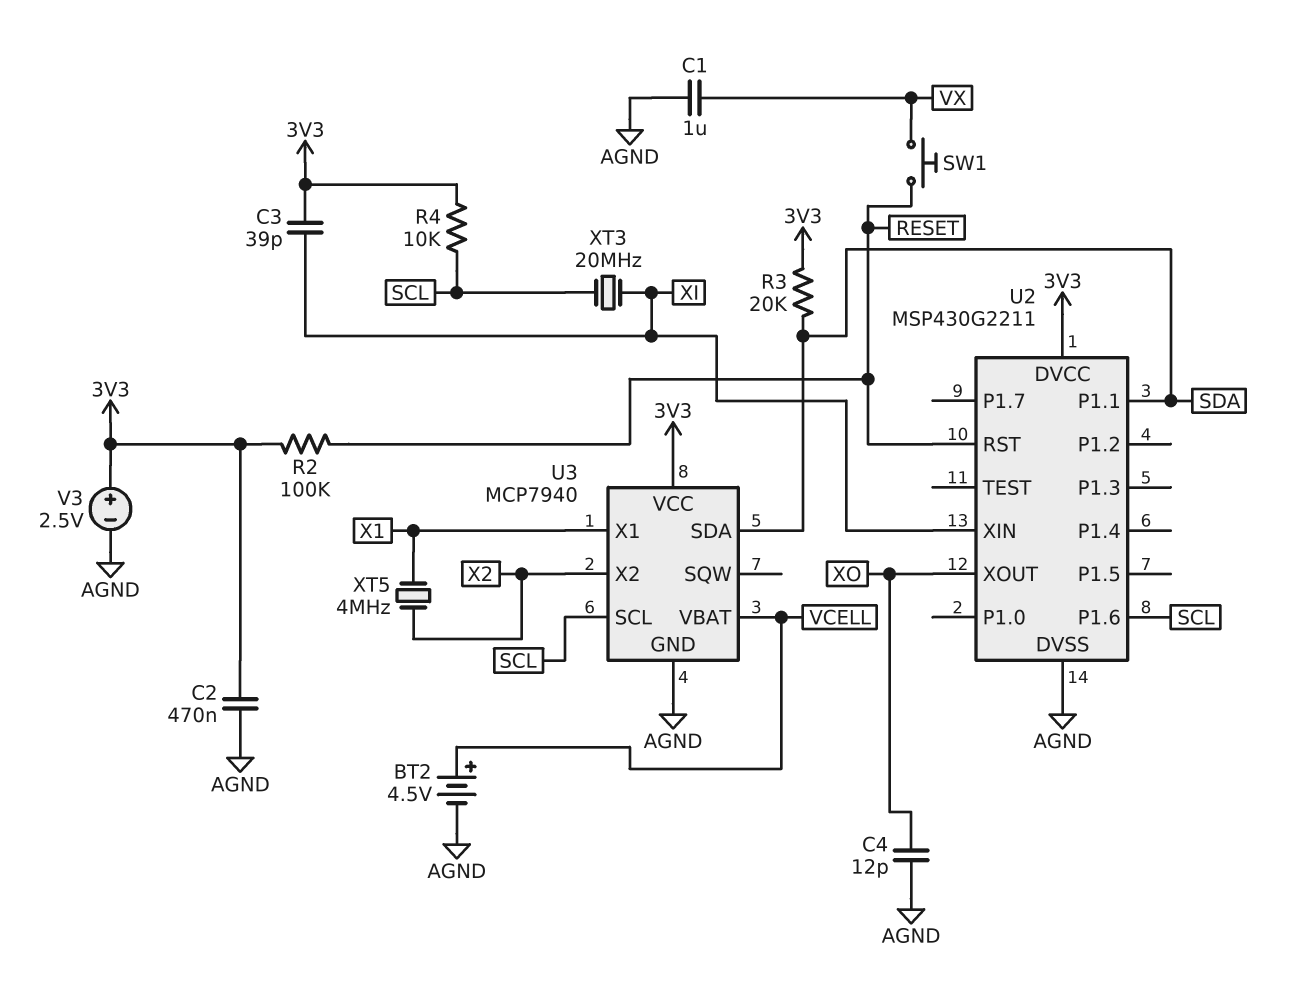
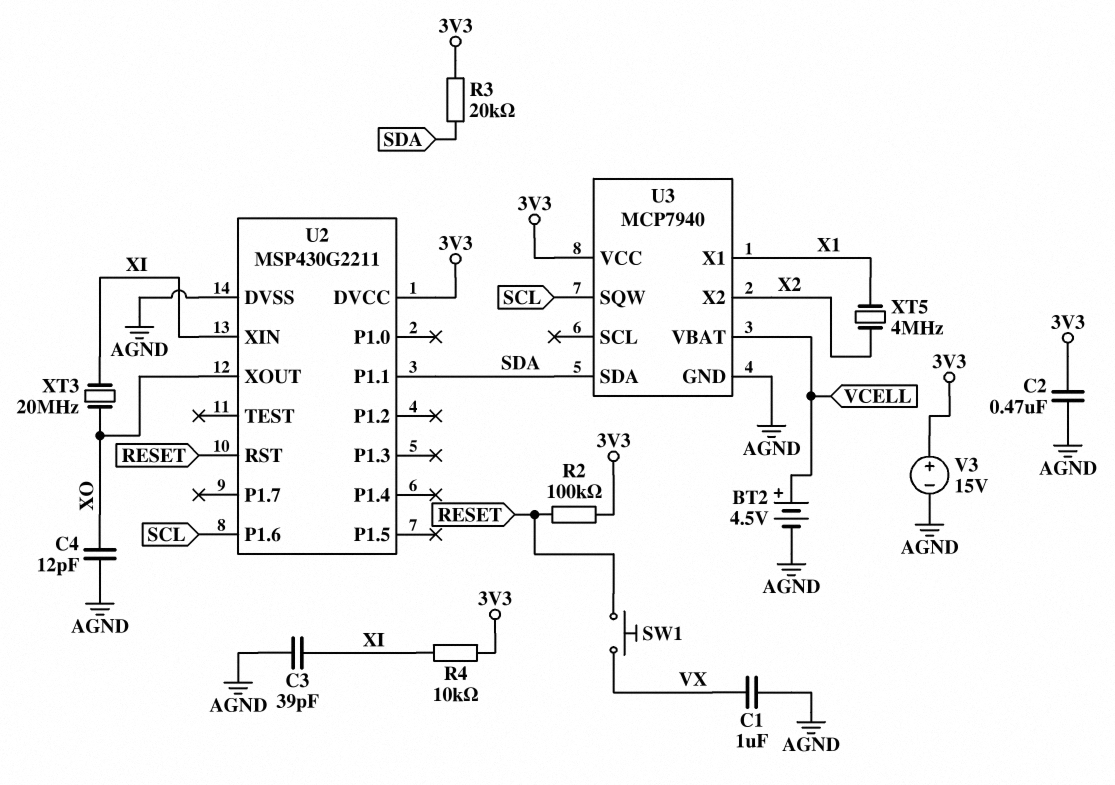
C3: 39pF (3V3, XI) -> 39pF (AGND, XI)
R4: 10k (3V3, SCL) -> 10k (3V3, XI)
U3 pin SCL: SCL -> none
U3 pin SQW: none -> SCL
V3: 2.5V (plus 3V3, minus AGND) -> 15V (plus 3V3, minus AGND)
XT3: 20MHz (SCL, XI) -> 20MHz (XI, XO)

